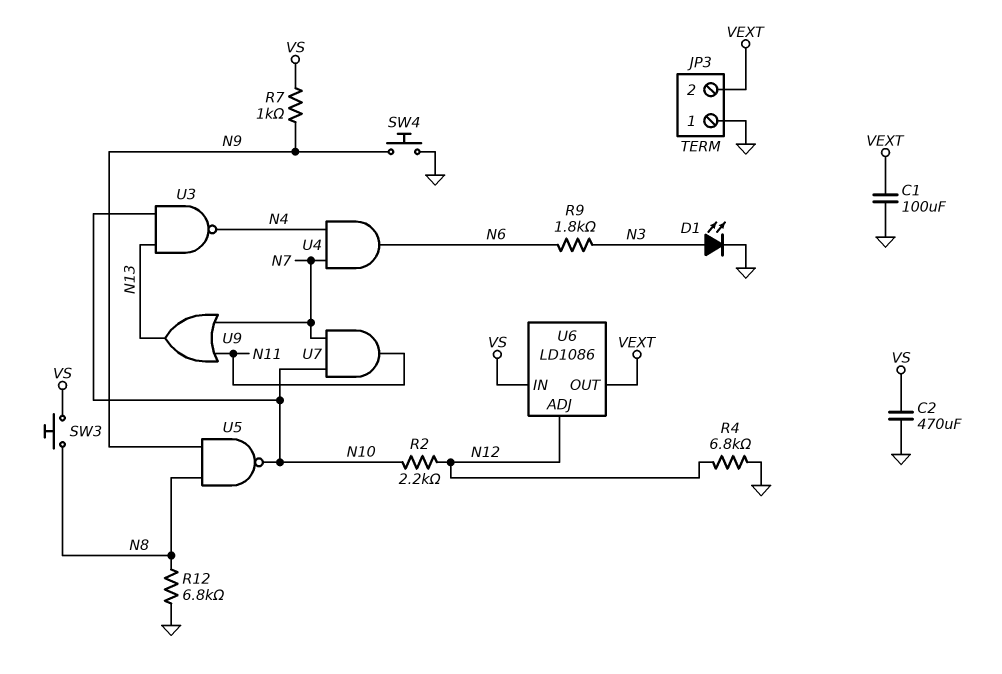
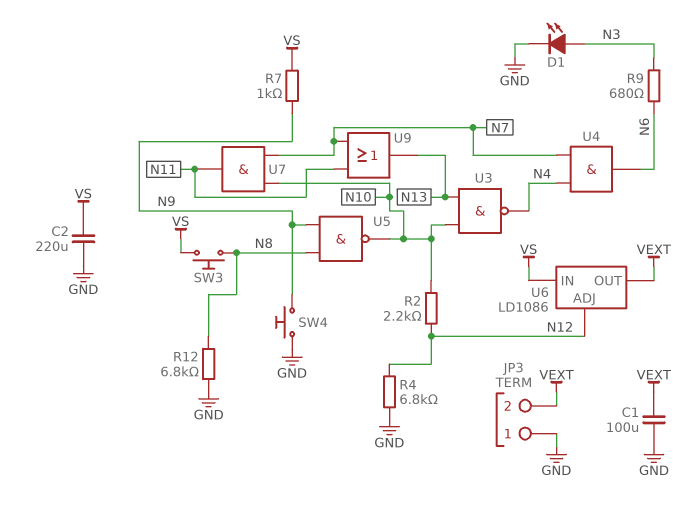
C2: 470uF (GND, VS) -> 220uF (GND, VS)
R9: 1.8k (N3, N6) -> 680 (N3, N6)

